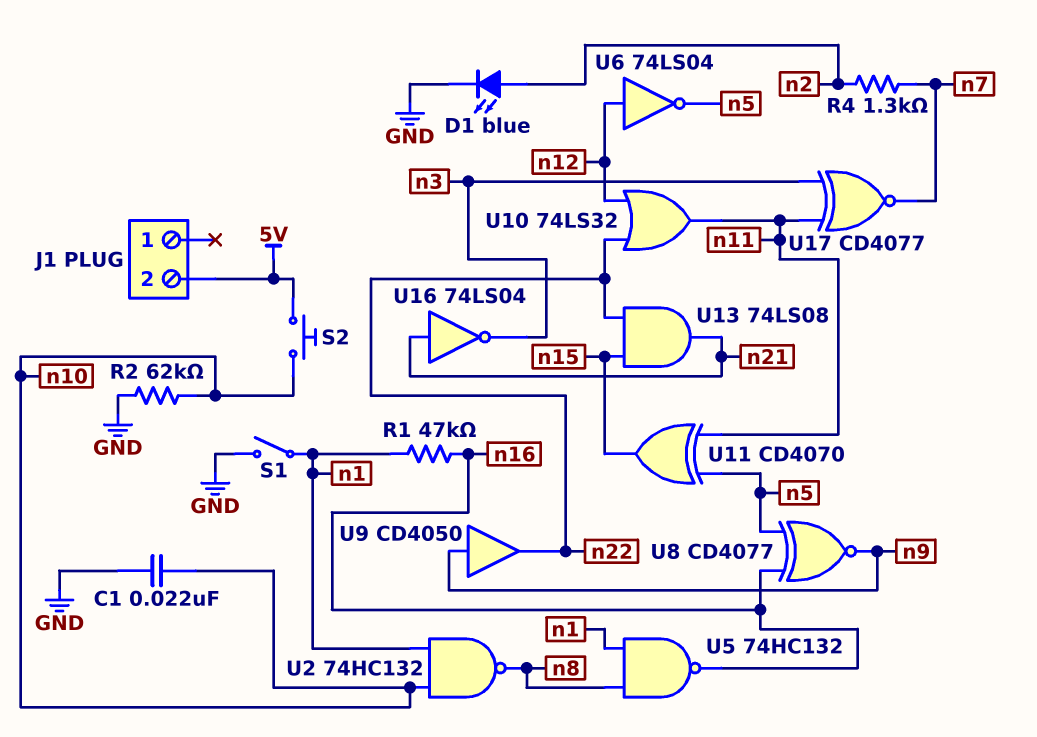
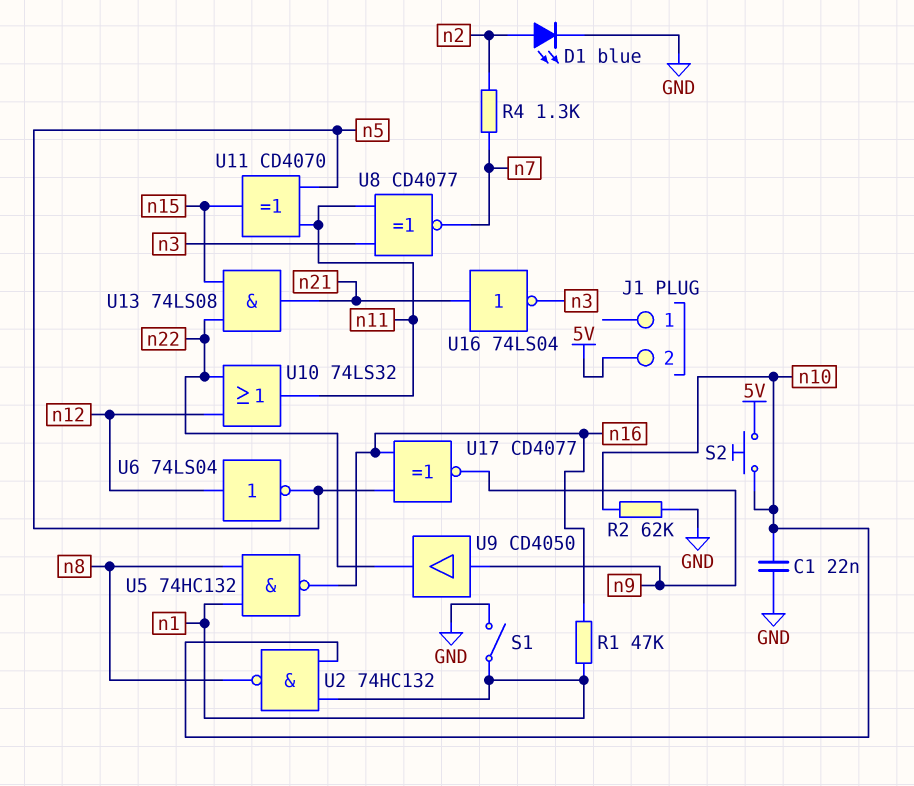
U8: XNOR CD4077 (in n5, in n16, out n9) -> XNOR CD4077 (in n3, in n11, out n7)
U17: XNOR CD4077 (in n3, in n11, out n7) -> XNOR CD4077 (in n5, in n16, out n9)

